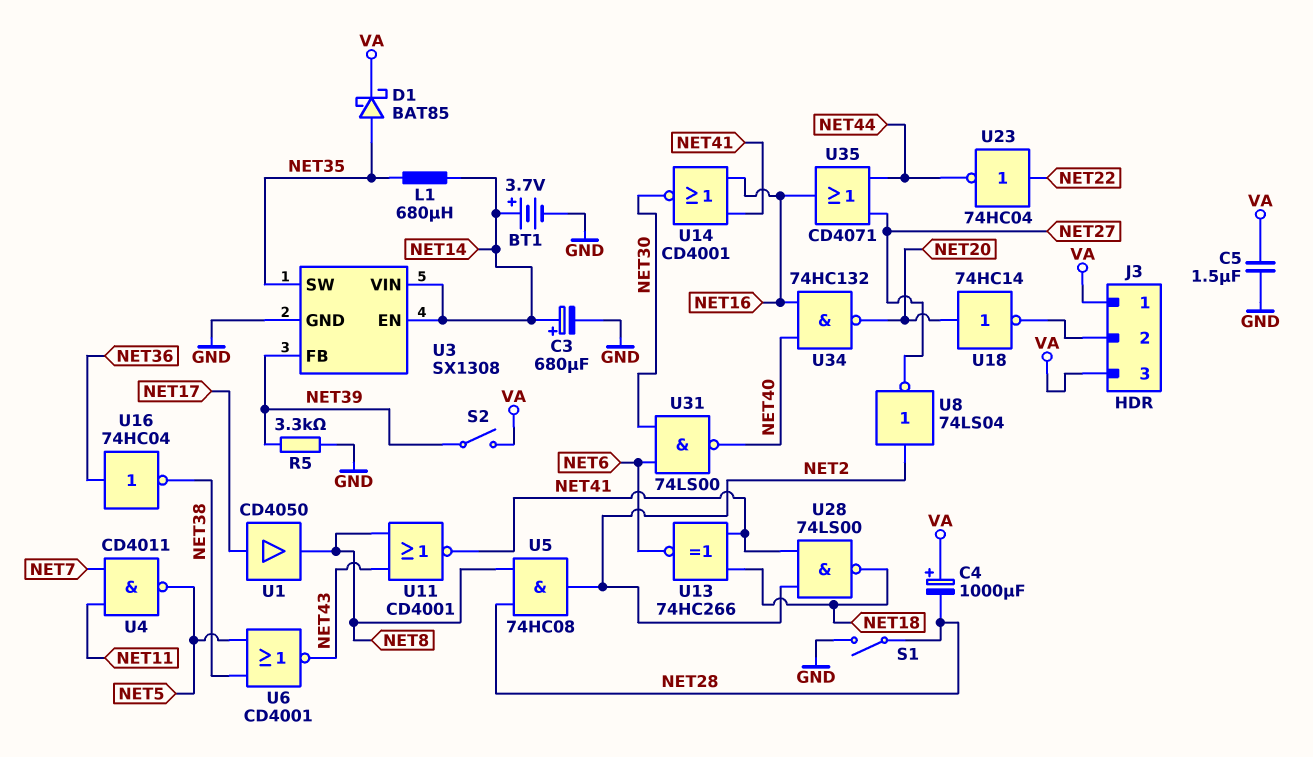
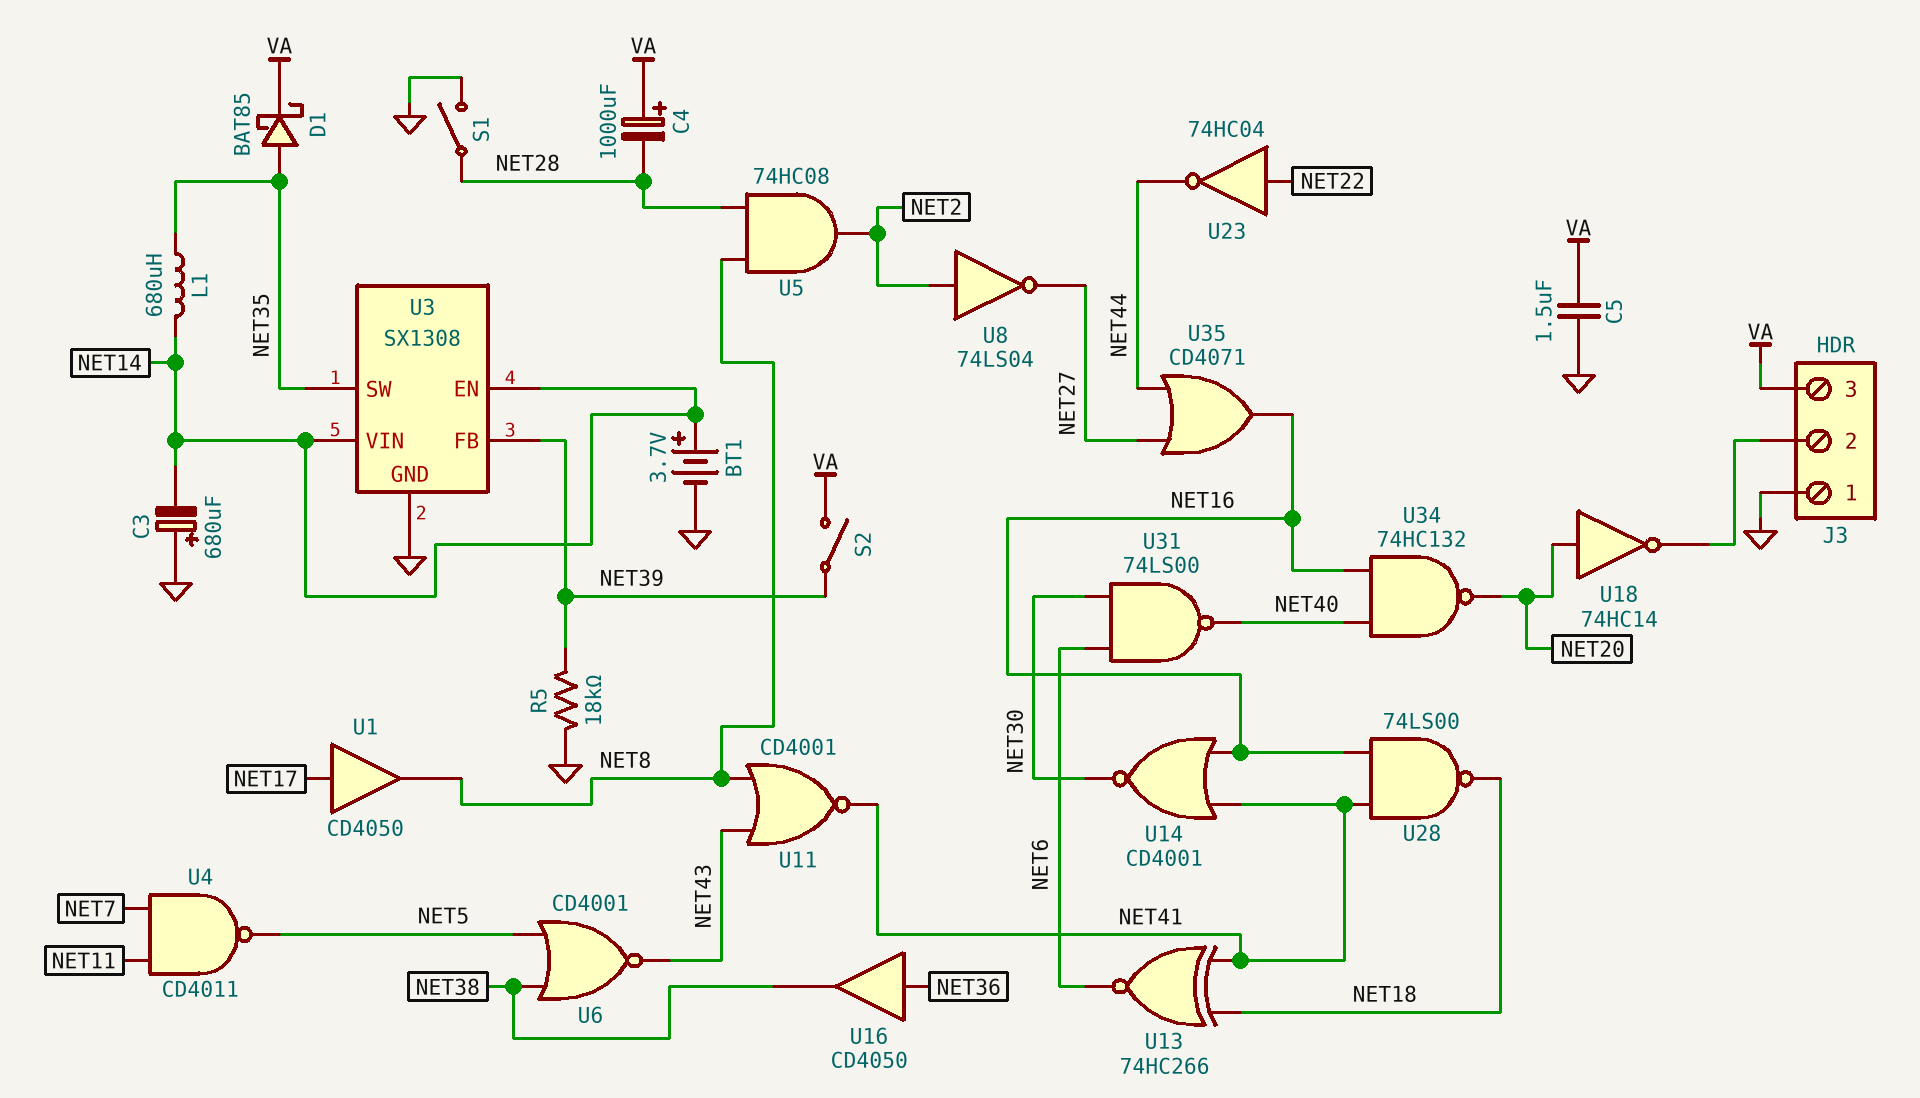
C3: 680uF (plus NET14, minus GND) -> 680uF (plus GND, minus NET14)
J3 pin 1: VA -> GND
R5: 3.3k (GND, NET39) -> 18k (GND, NET39)
U16: NOT 74HC04 (in NET36, out NET38) -> buffer CD4050 (in NET36, out NET38)
U28: NAND 74LS00 (in NET2, in NET41, out NET18) -> NAND 74LS00 (in NET16, in NET41, out NET18)

